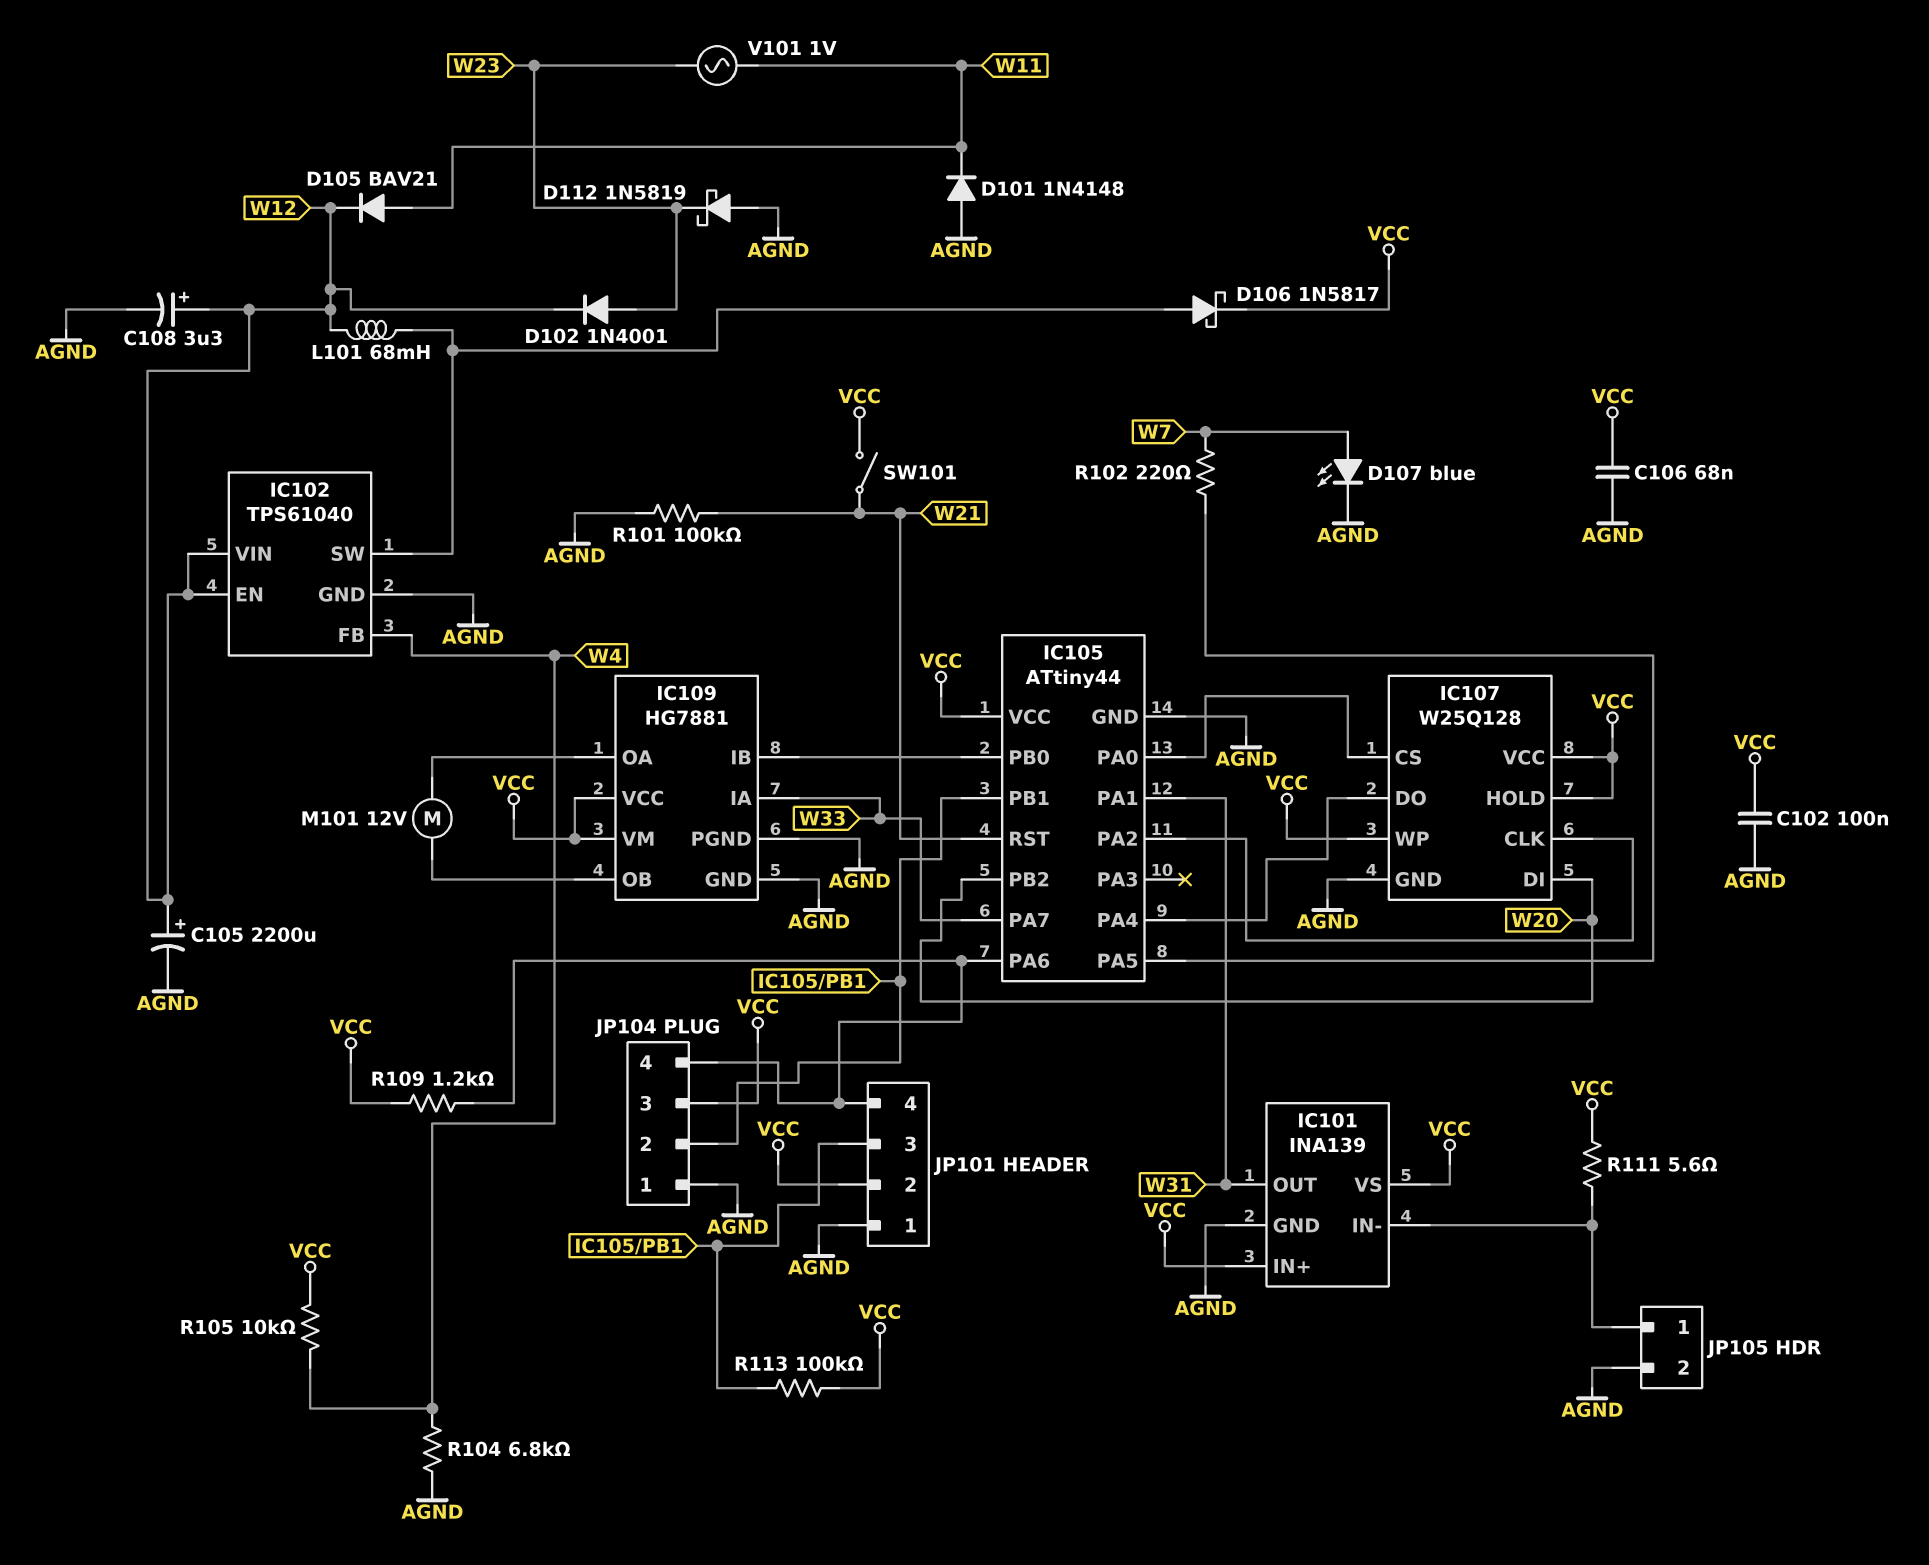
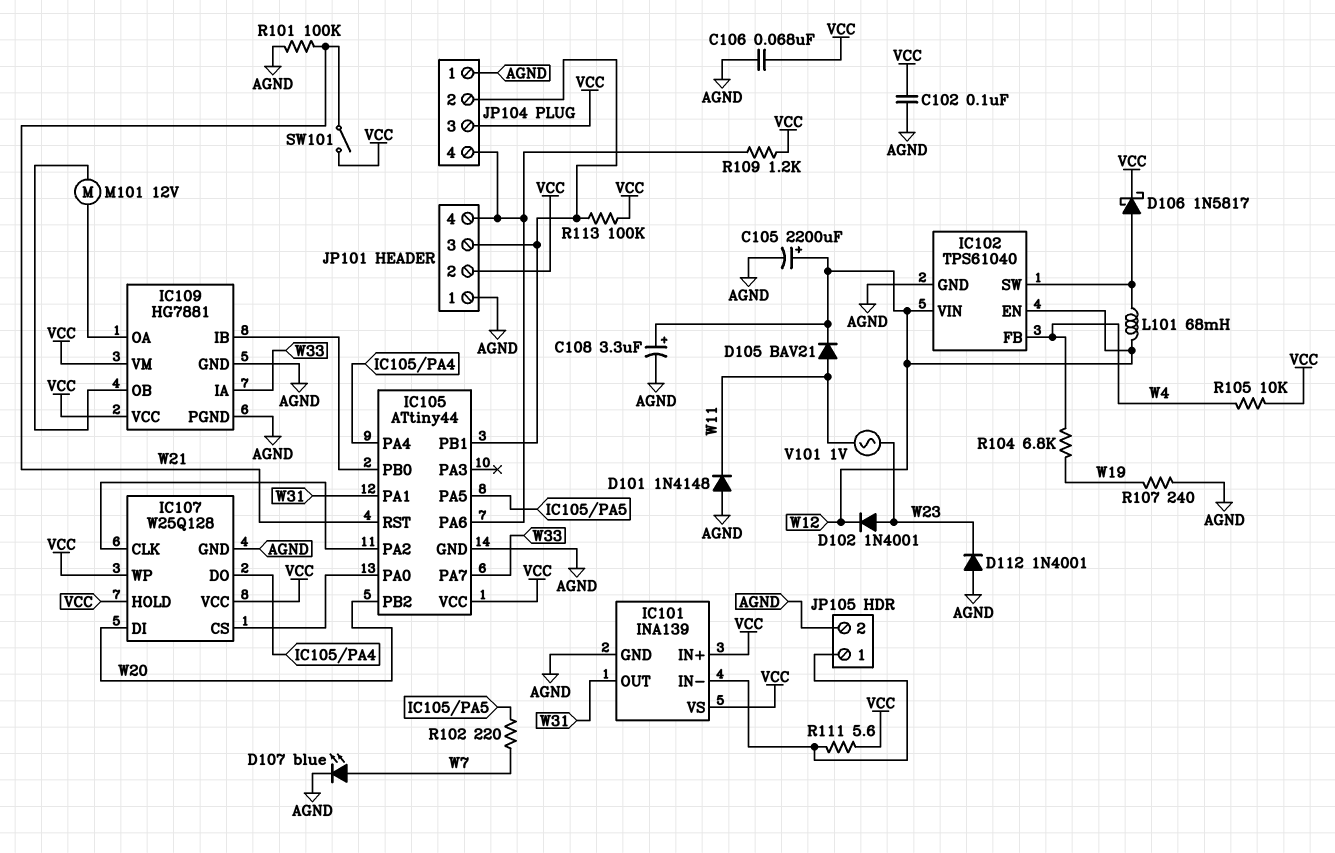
D112: schottky 1N5819 (A AGND, K W23) -> diode 1N4001 (A AGND, K W23)
R104: 6.8k (AGND, W4) -> 6.8k (W4, W19)
R107: none -> 240 (AGND, W19)

